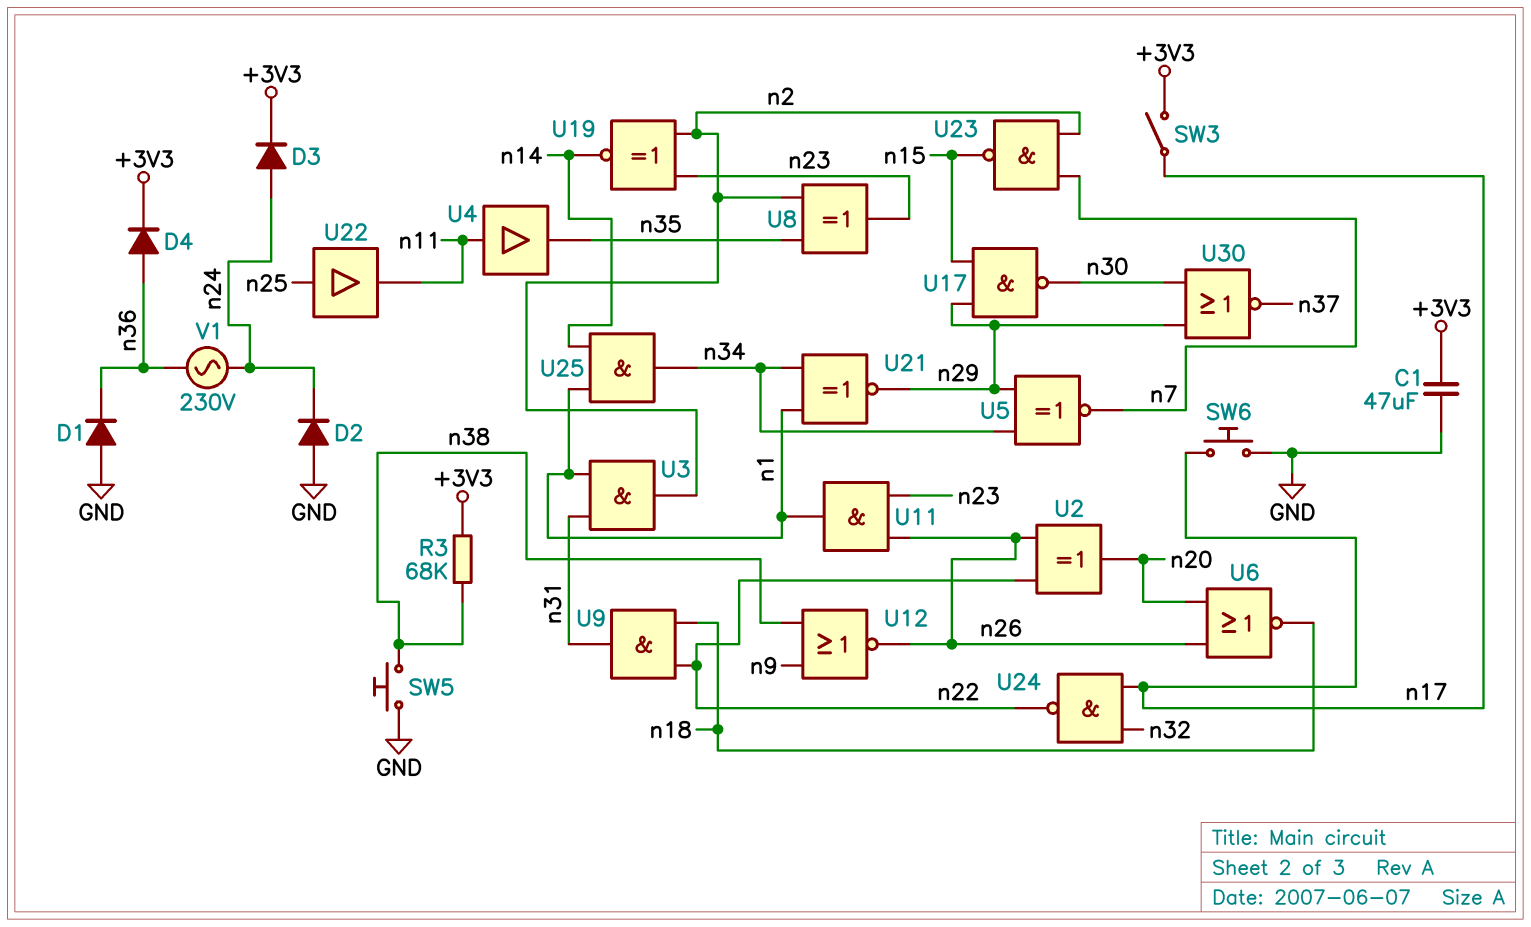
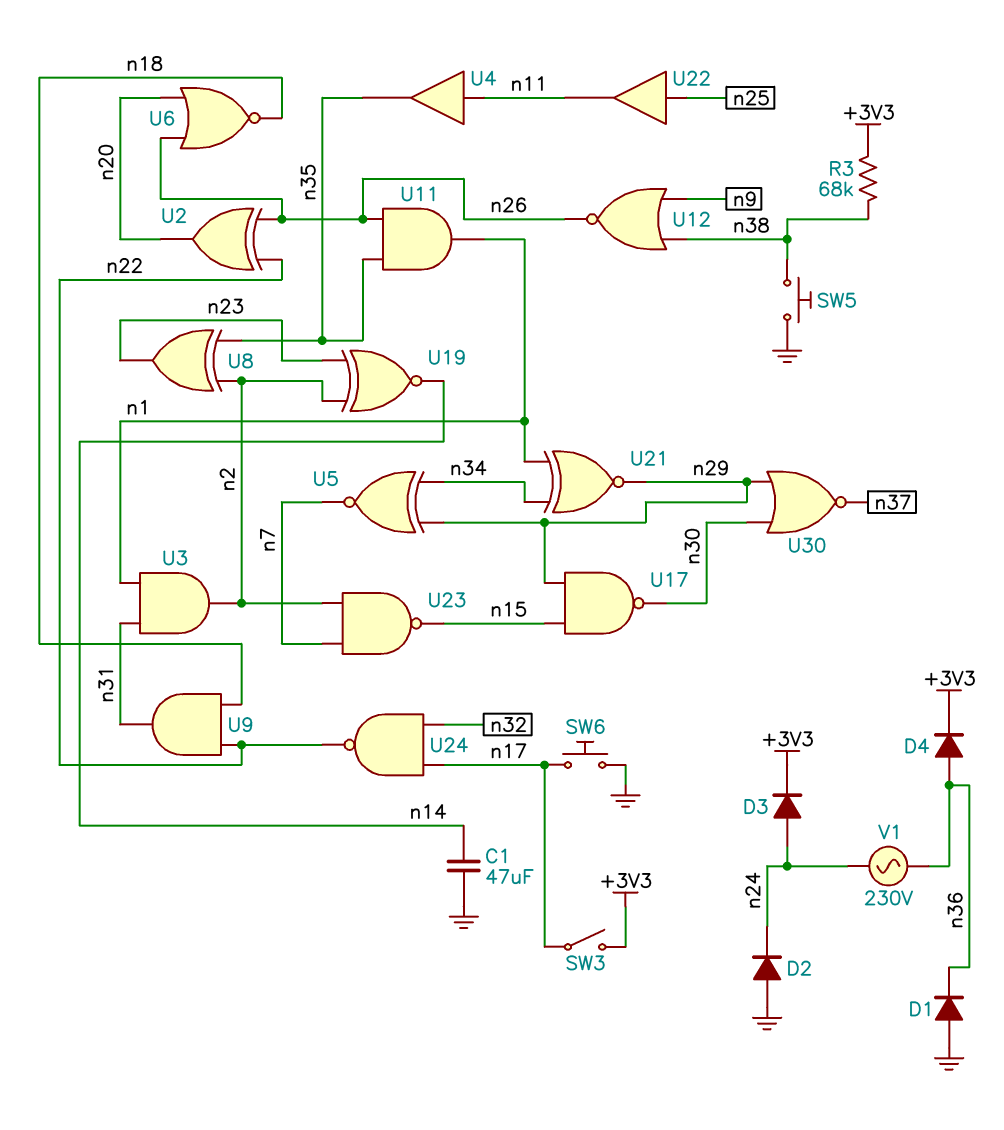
C1: 47uF (+3V3, GND) -> 47uF (GND, n14)
U11: AND (in n23, in n26, out n1) -> AND (in n26, in n35, out n1)
U25: AND (in n1, in n14, out n34) -> none

